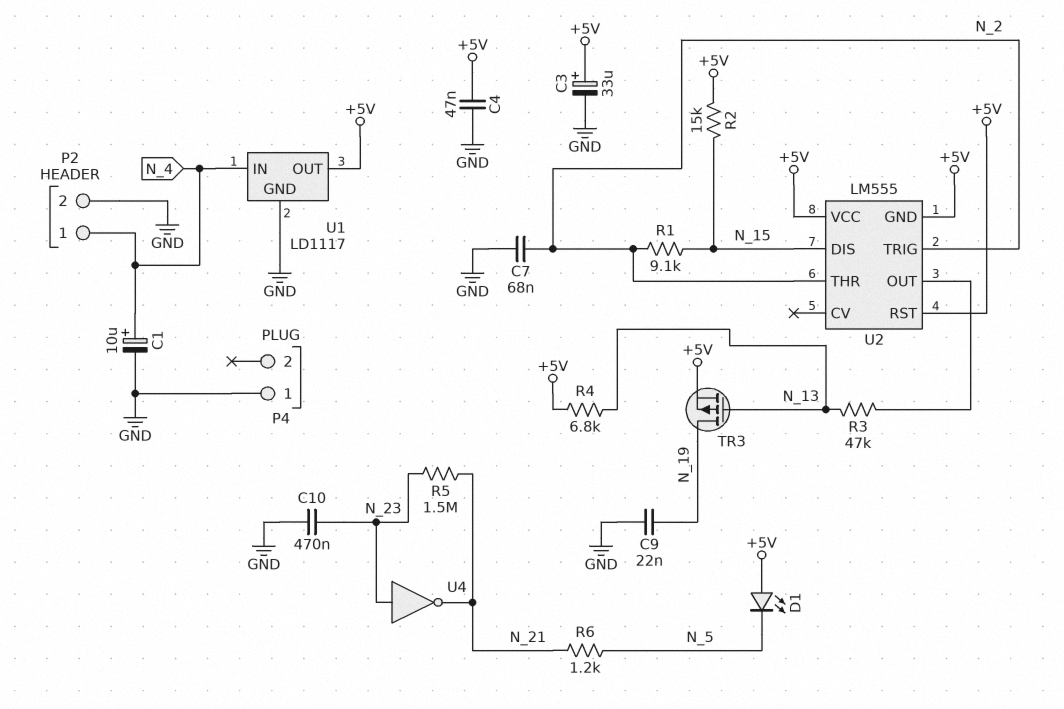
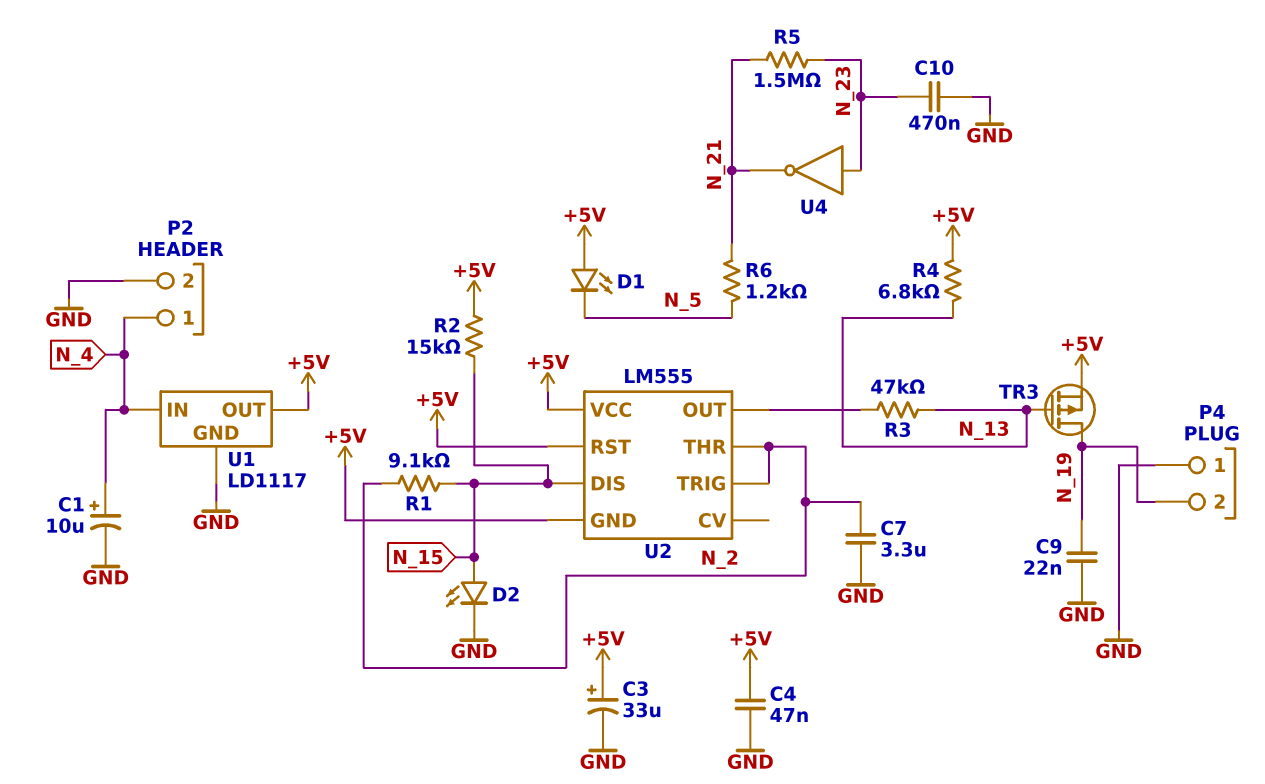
C7: 68nF (GND, N_2) -> 3.3uF (GND, N_2)
D2: none -> LED (A N_15, K GND)
P4 pin 2: none -> N_19

